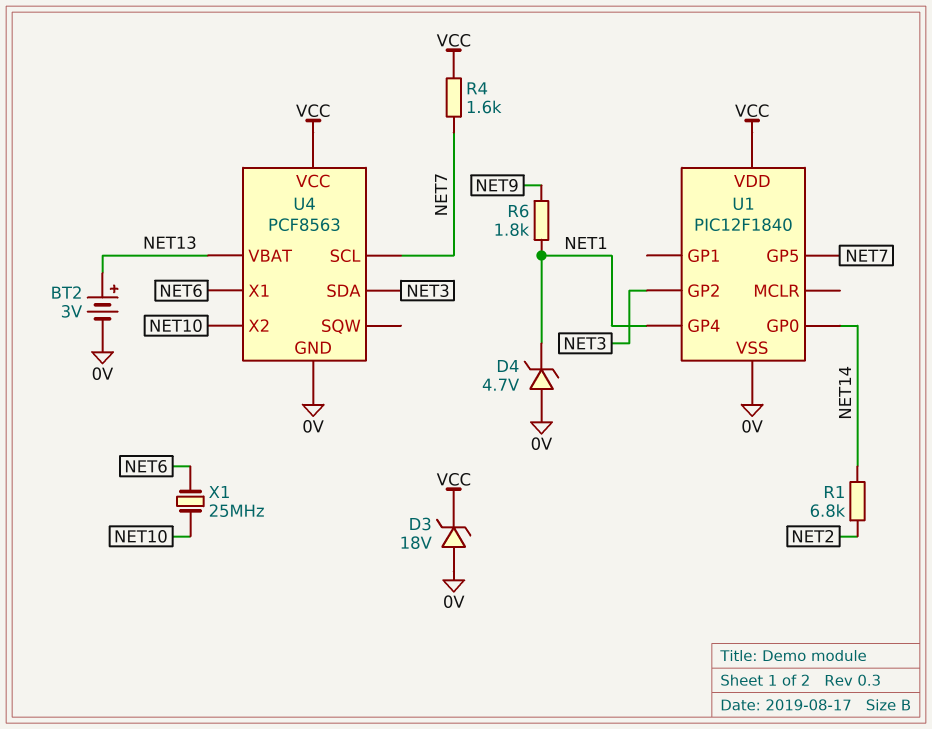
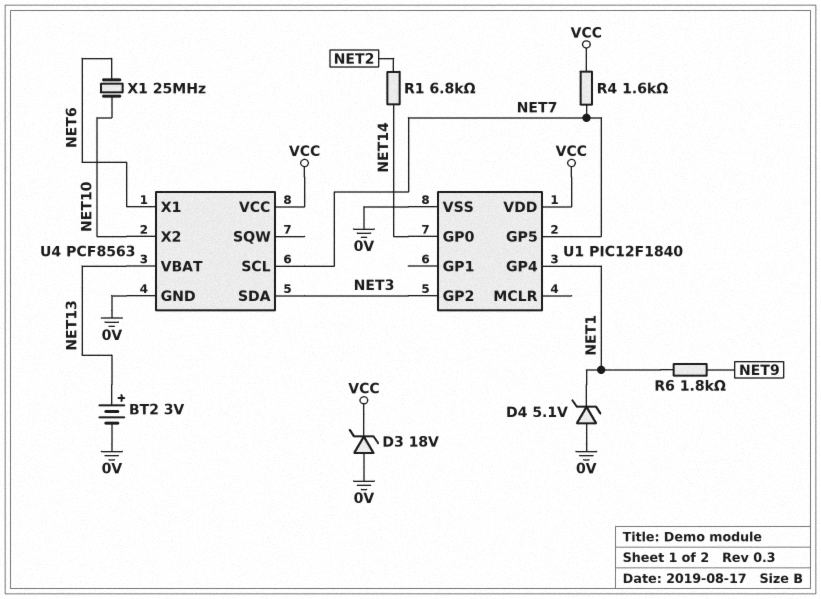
D4: zener 4.7V (A 0V, K NET1) -> zener 5.1V (A 0V, K NET1)

